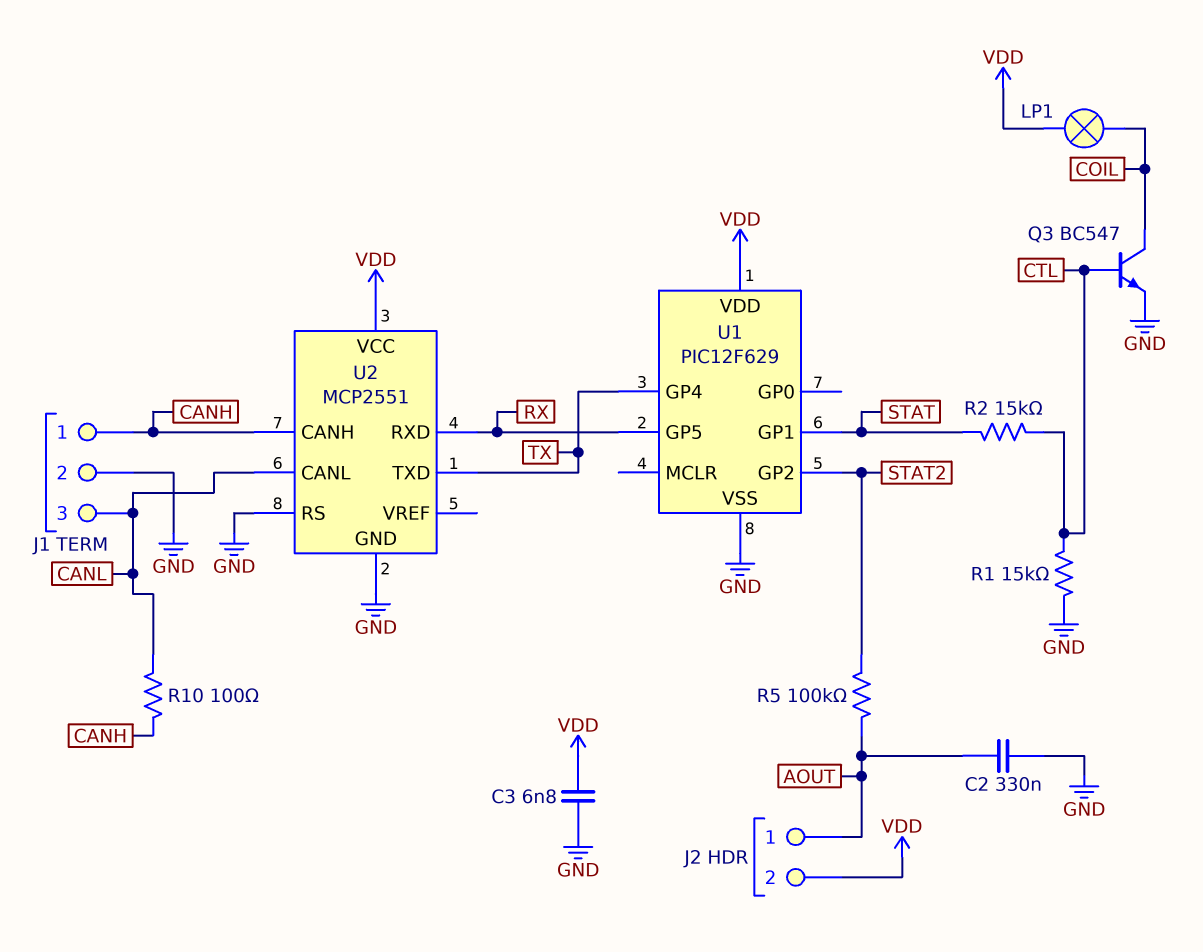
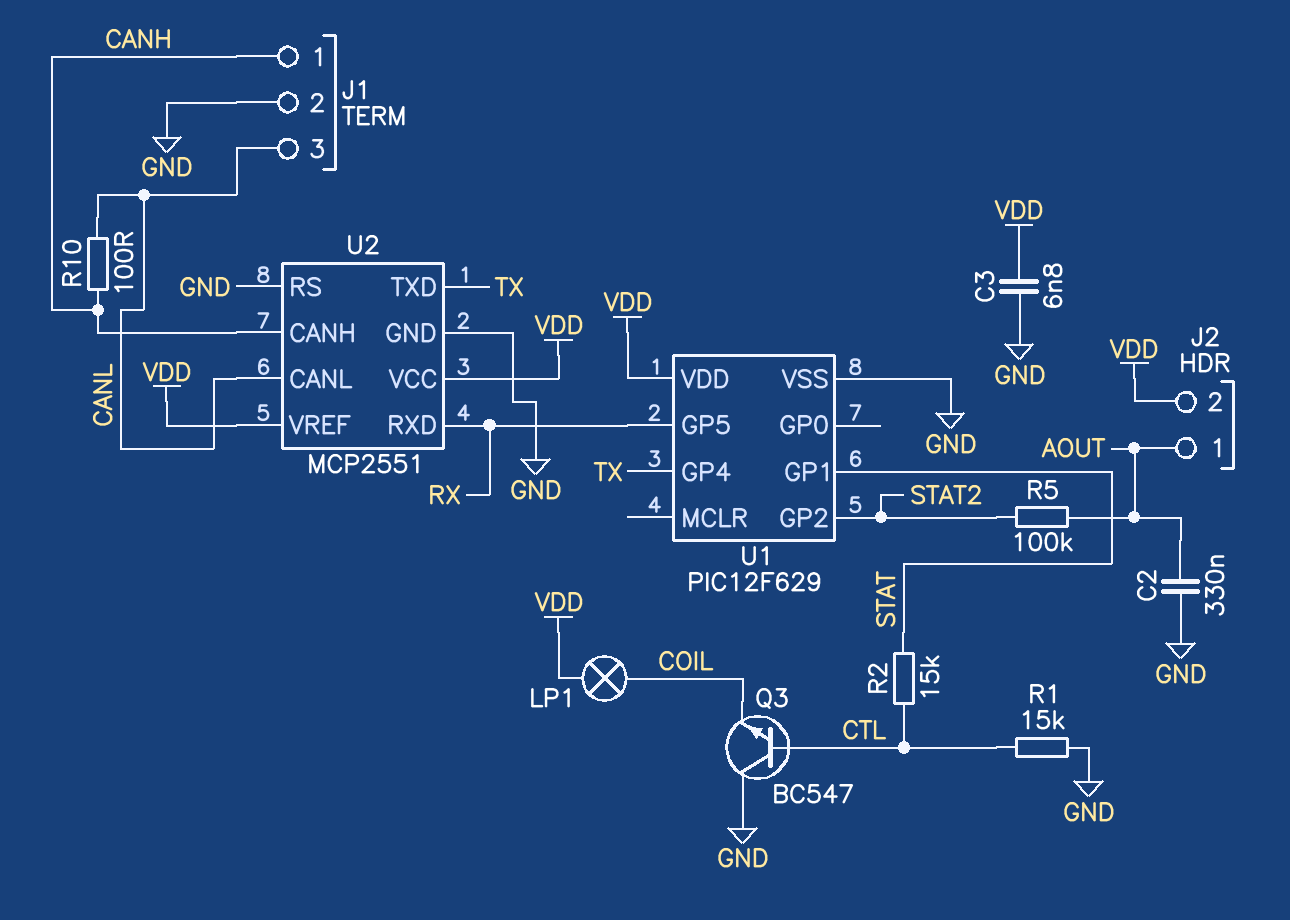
Q3: NPN BC547 (B CTL, C COIL, E GND) -> NPN BC547 (B CTL, C GND, E COIL)
U2 pin VREF: none -> VDD

